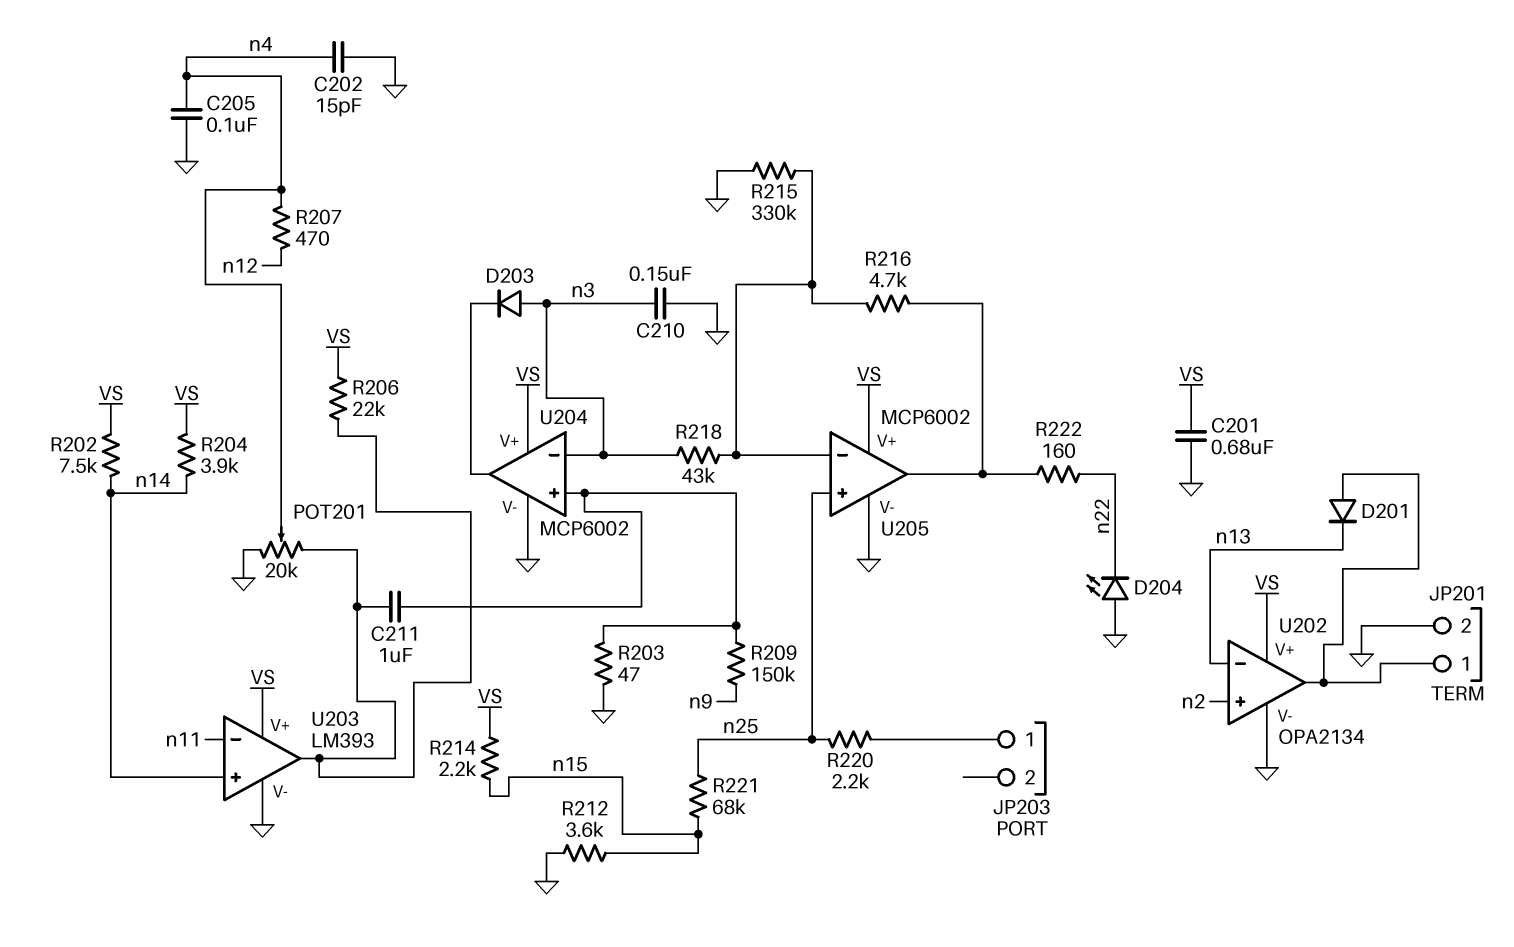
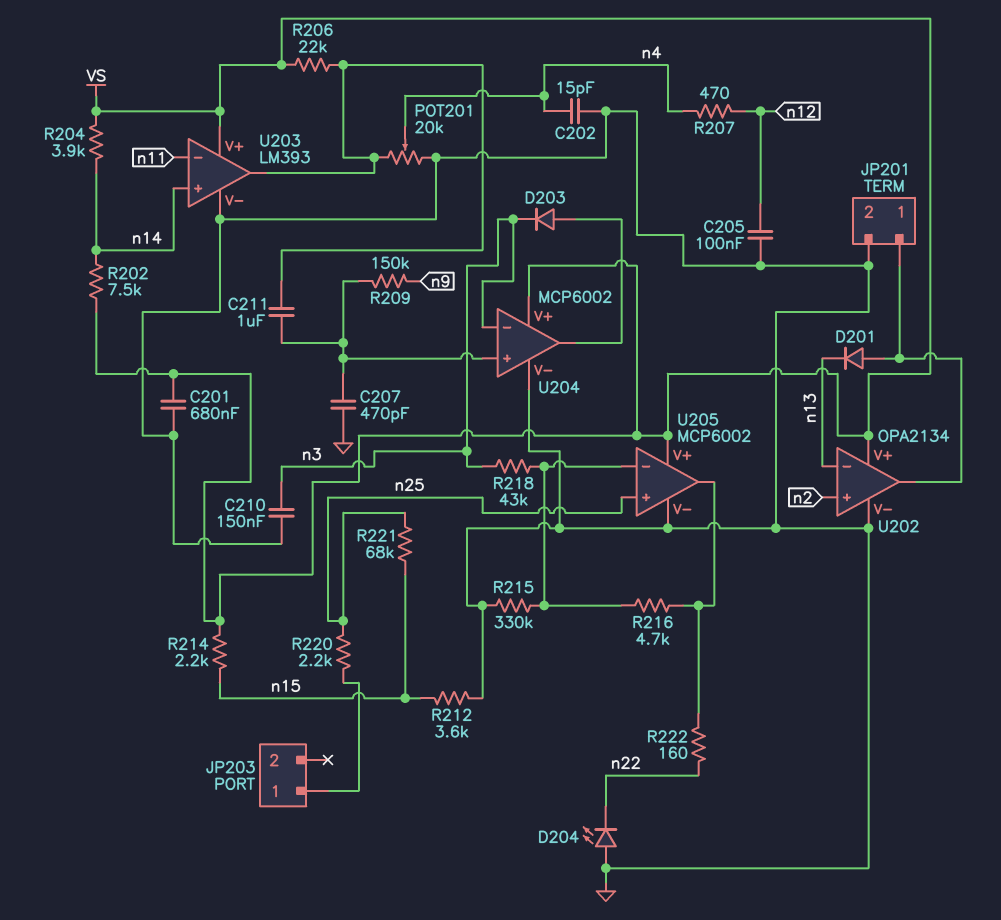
C205: 100nF (GND, n4) -> 100nF (GND, n12)
C207: none -> 470pF (GND, U204/in+)
D203: diode (A n3, K U204/out) -> diode (A U204/out, K n3)
R203: 47 (GND, U204/in+) -> none

